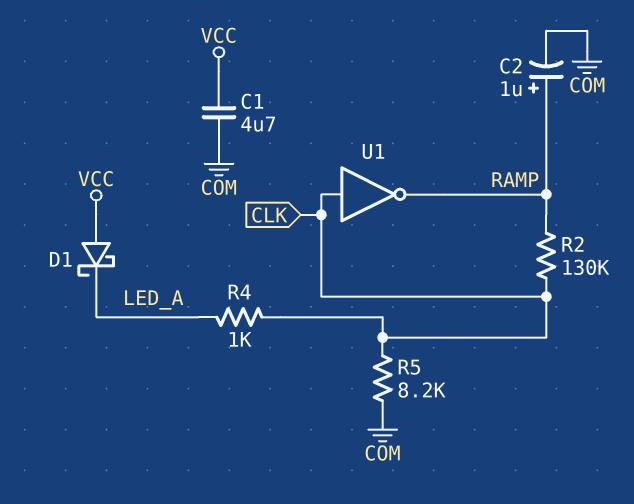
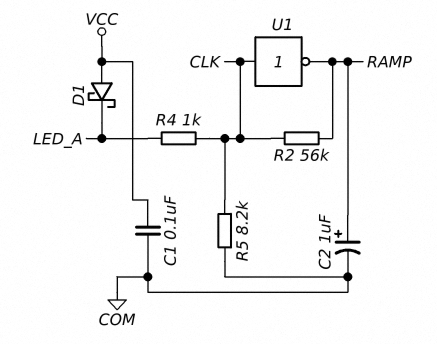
C1: 4.7uF (COM, VCC) -> 100nF (COM, VCC)
R2: 130k (CLK, RAMP) -> 56k (CLK, RAMP)

